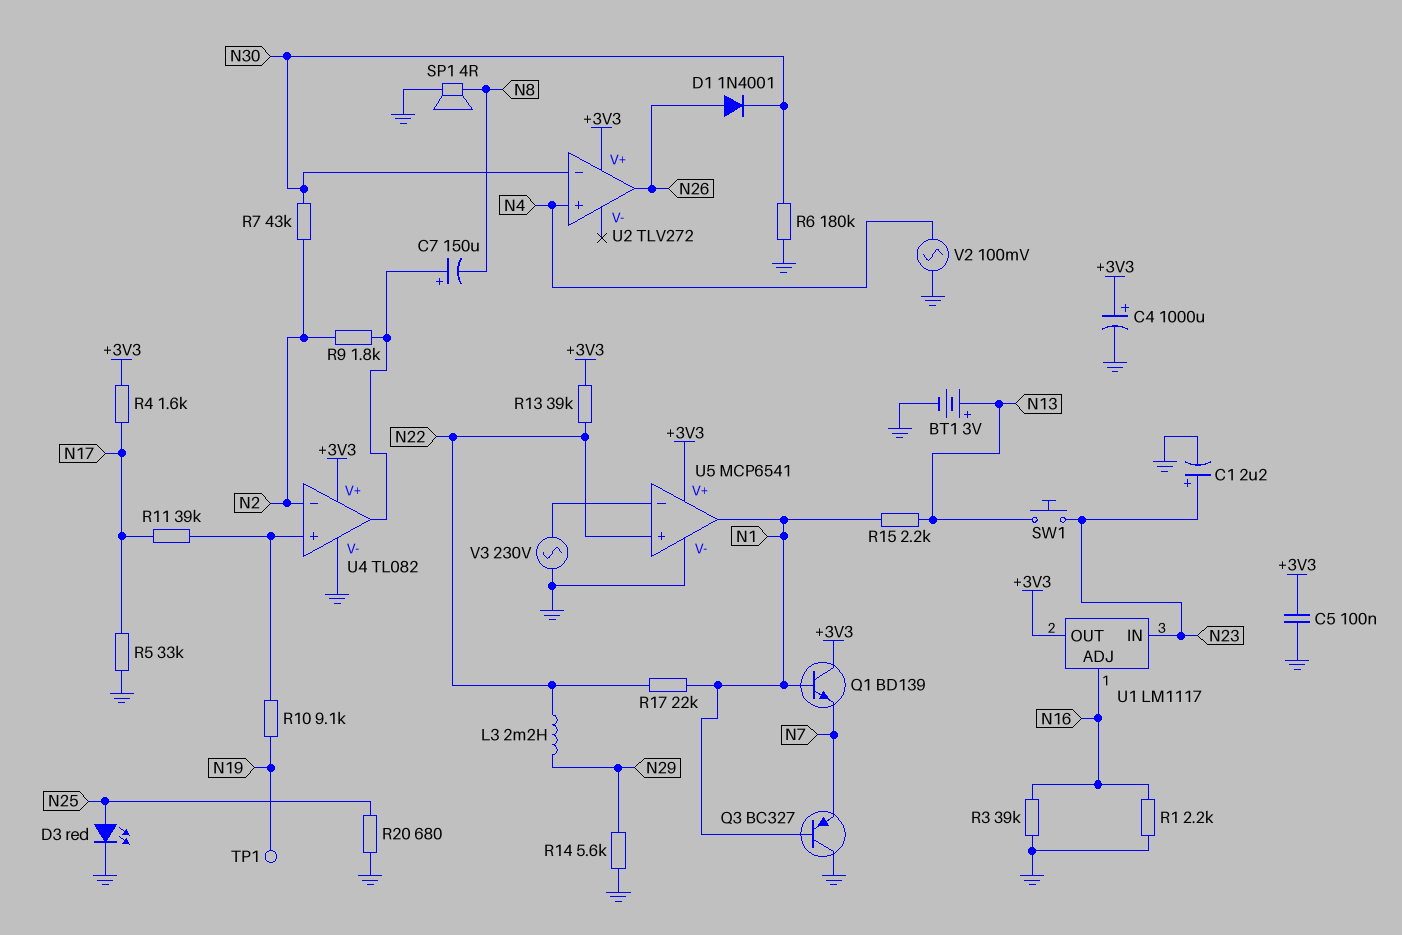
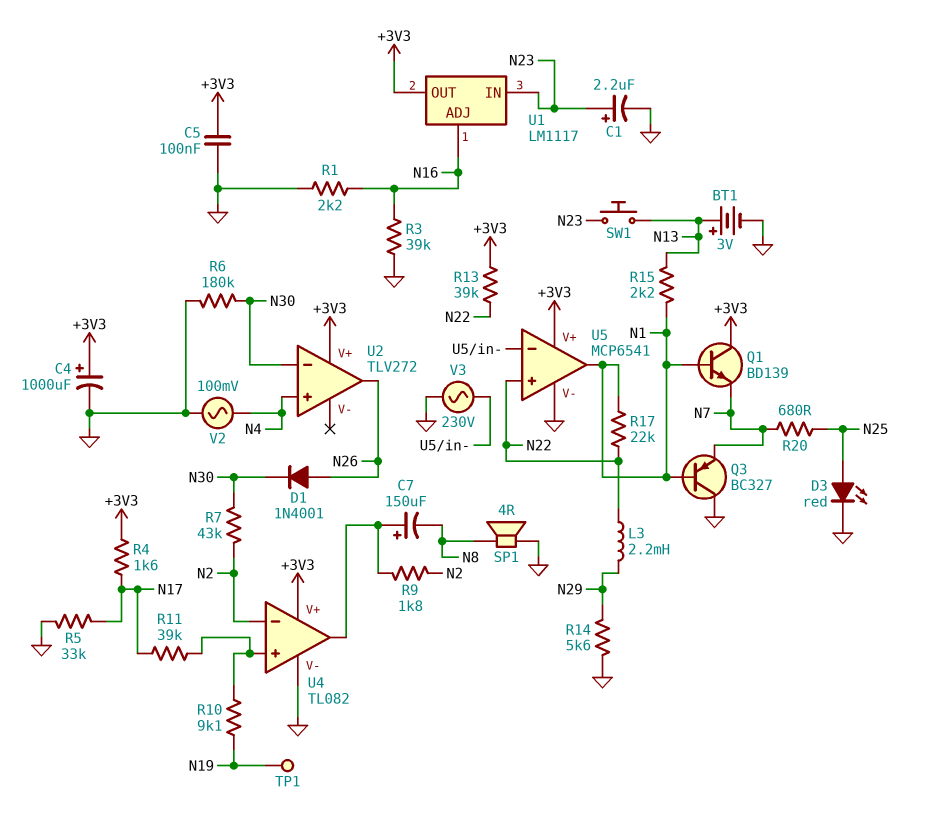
R20: 680 (GND, N25) -> 680 (N7, N25)

